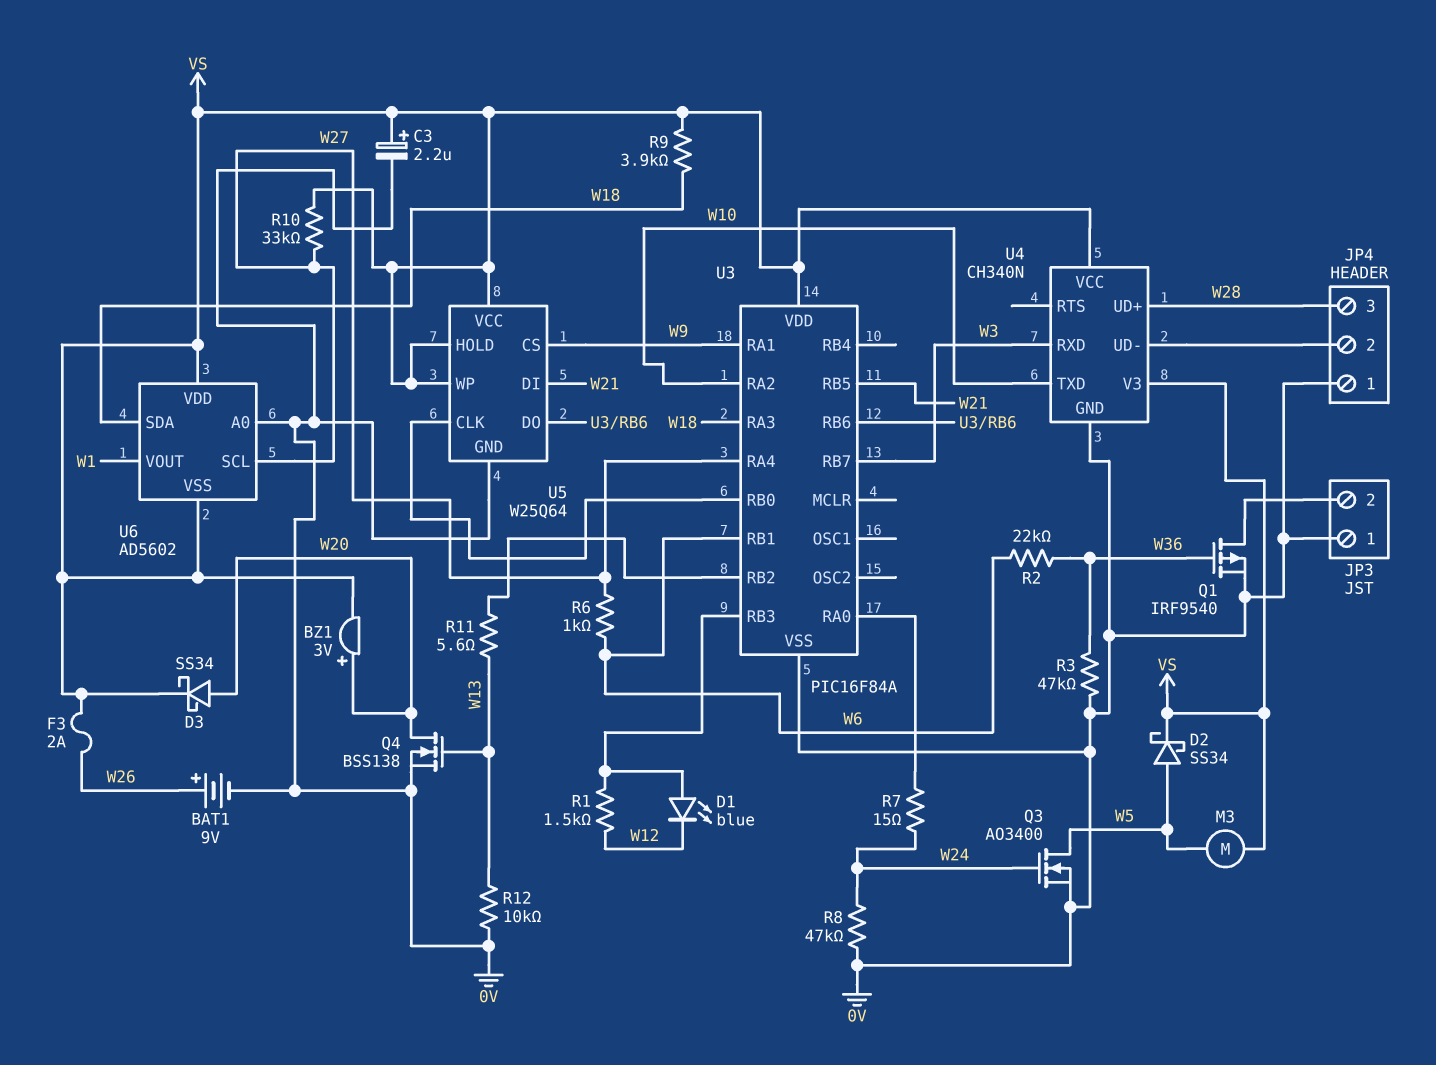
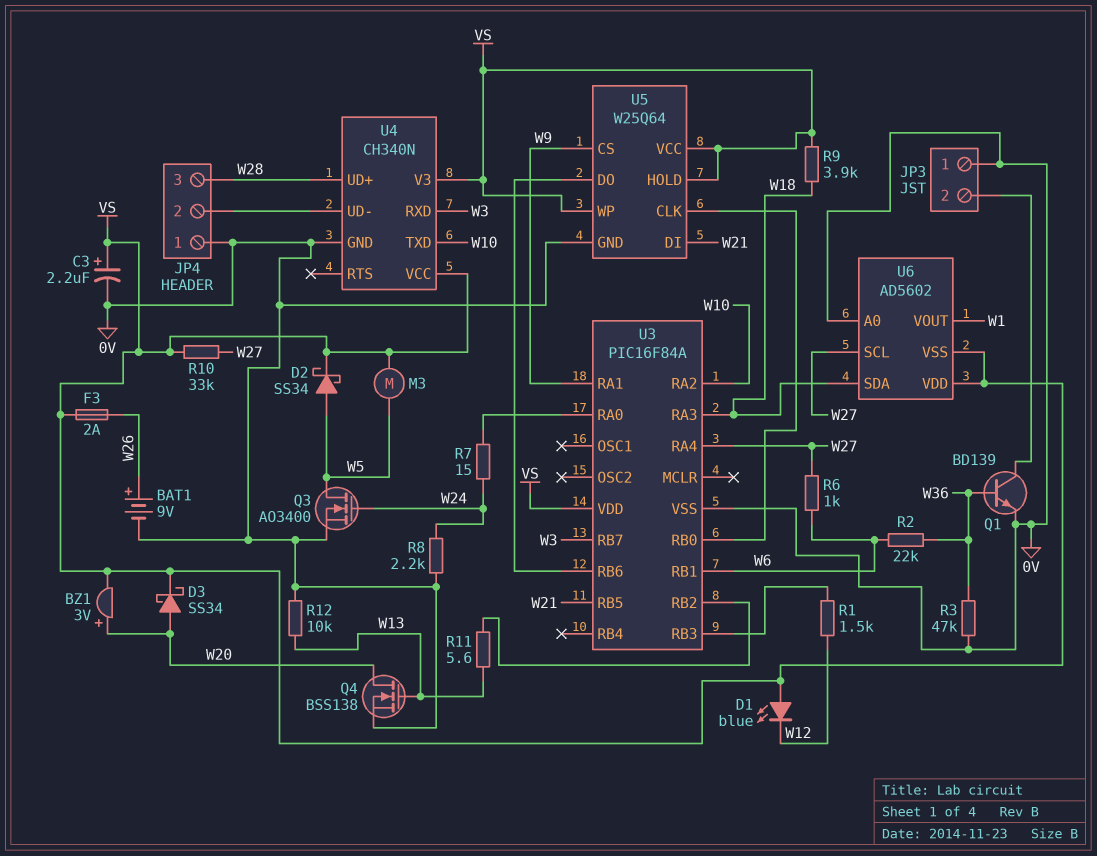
D1: LED blue (A U3/RB3, K W12) -> LED blue (A VS, K W12)
Q1: PMOS IRF9540 (G W36, D JP3/2, S 0V) -> NPN BD139 (B W36, C JP3/2, E 0V)
R8: 47k (0V, W24) -> 2.2k (0V, W24)

